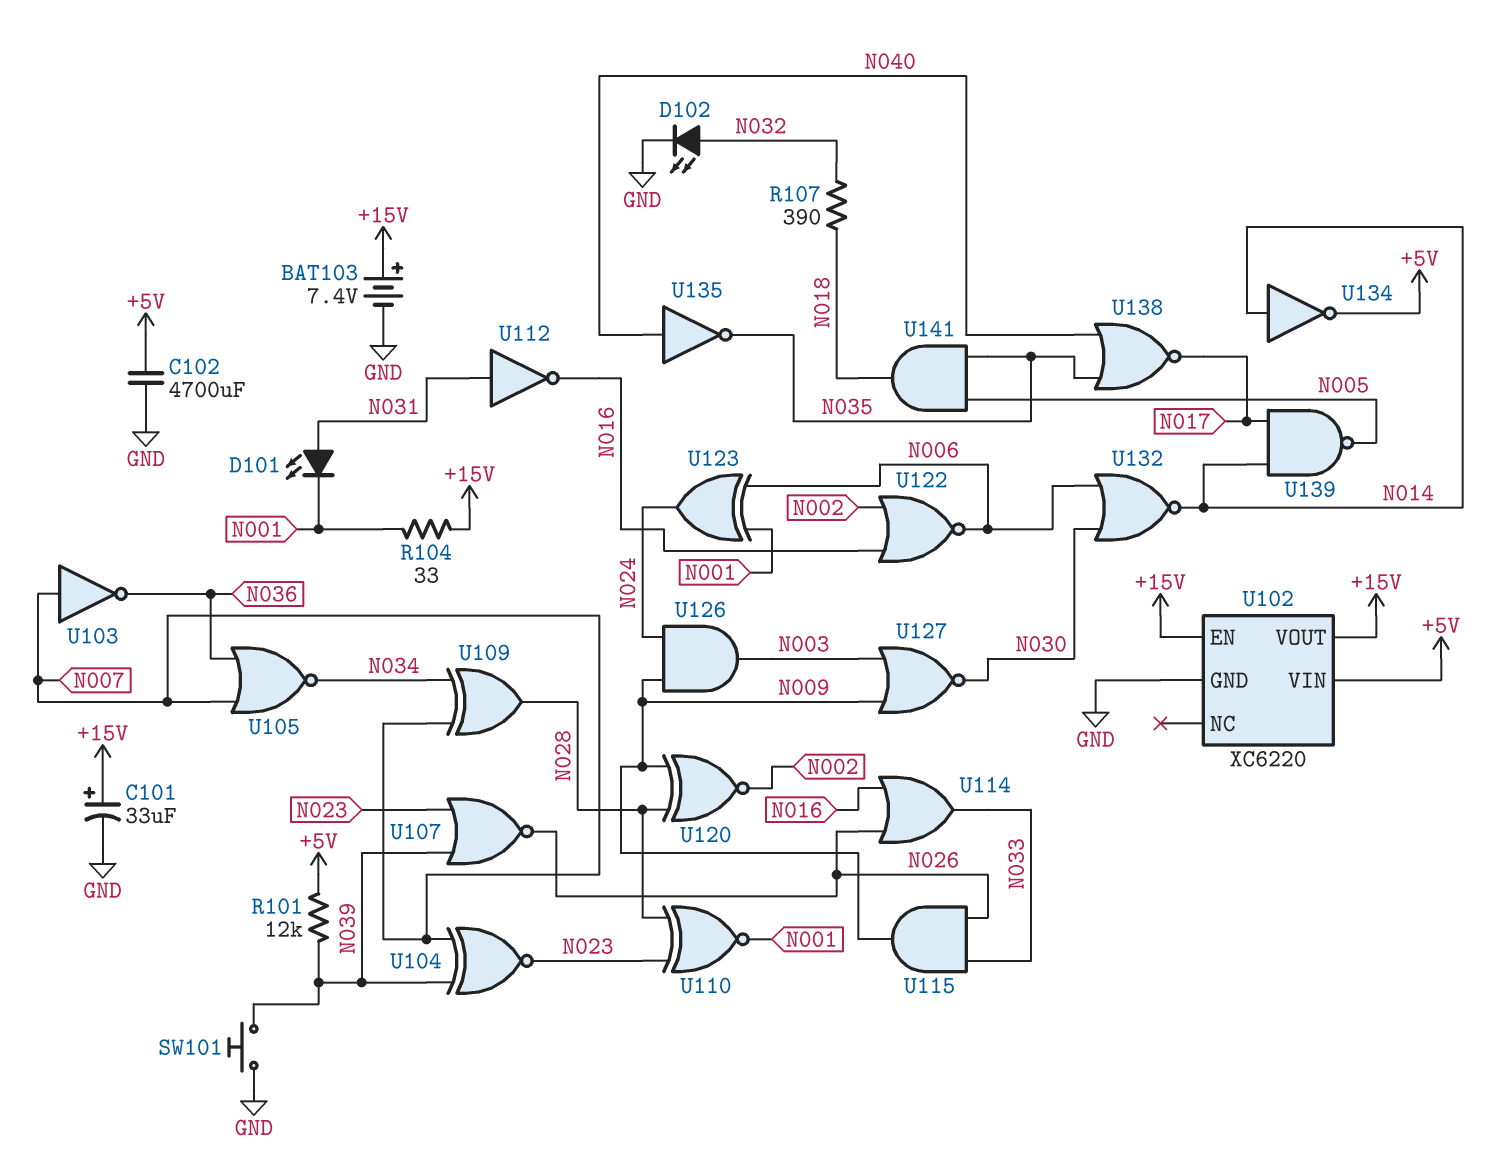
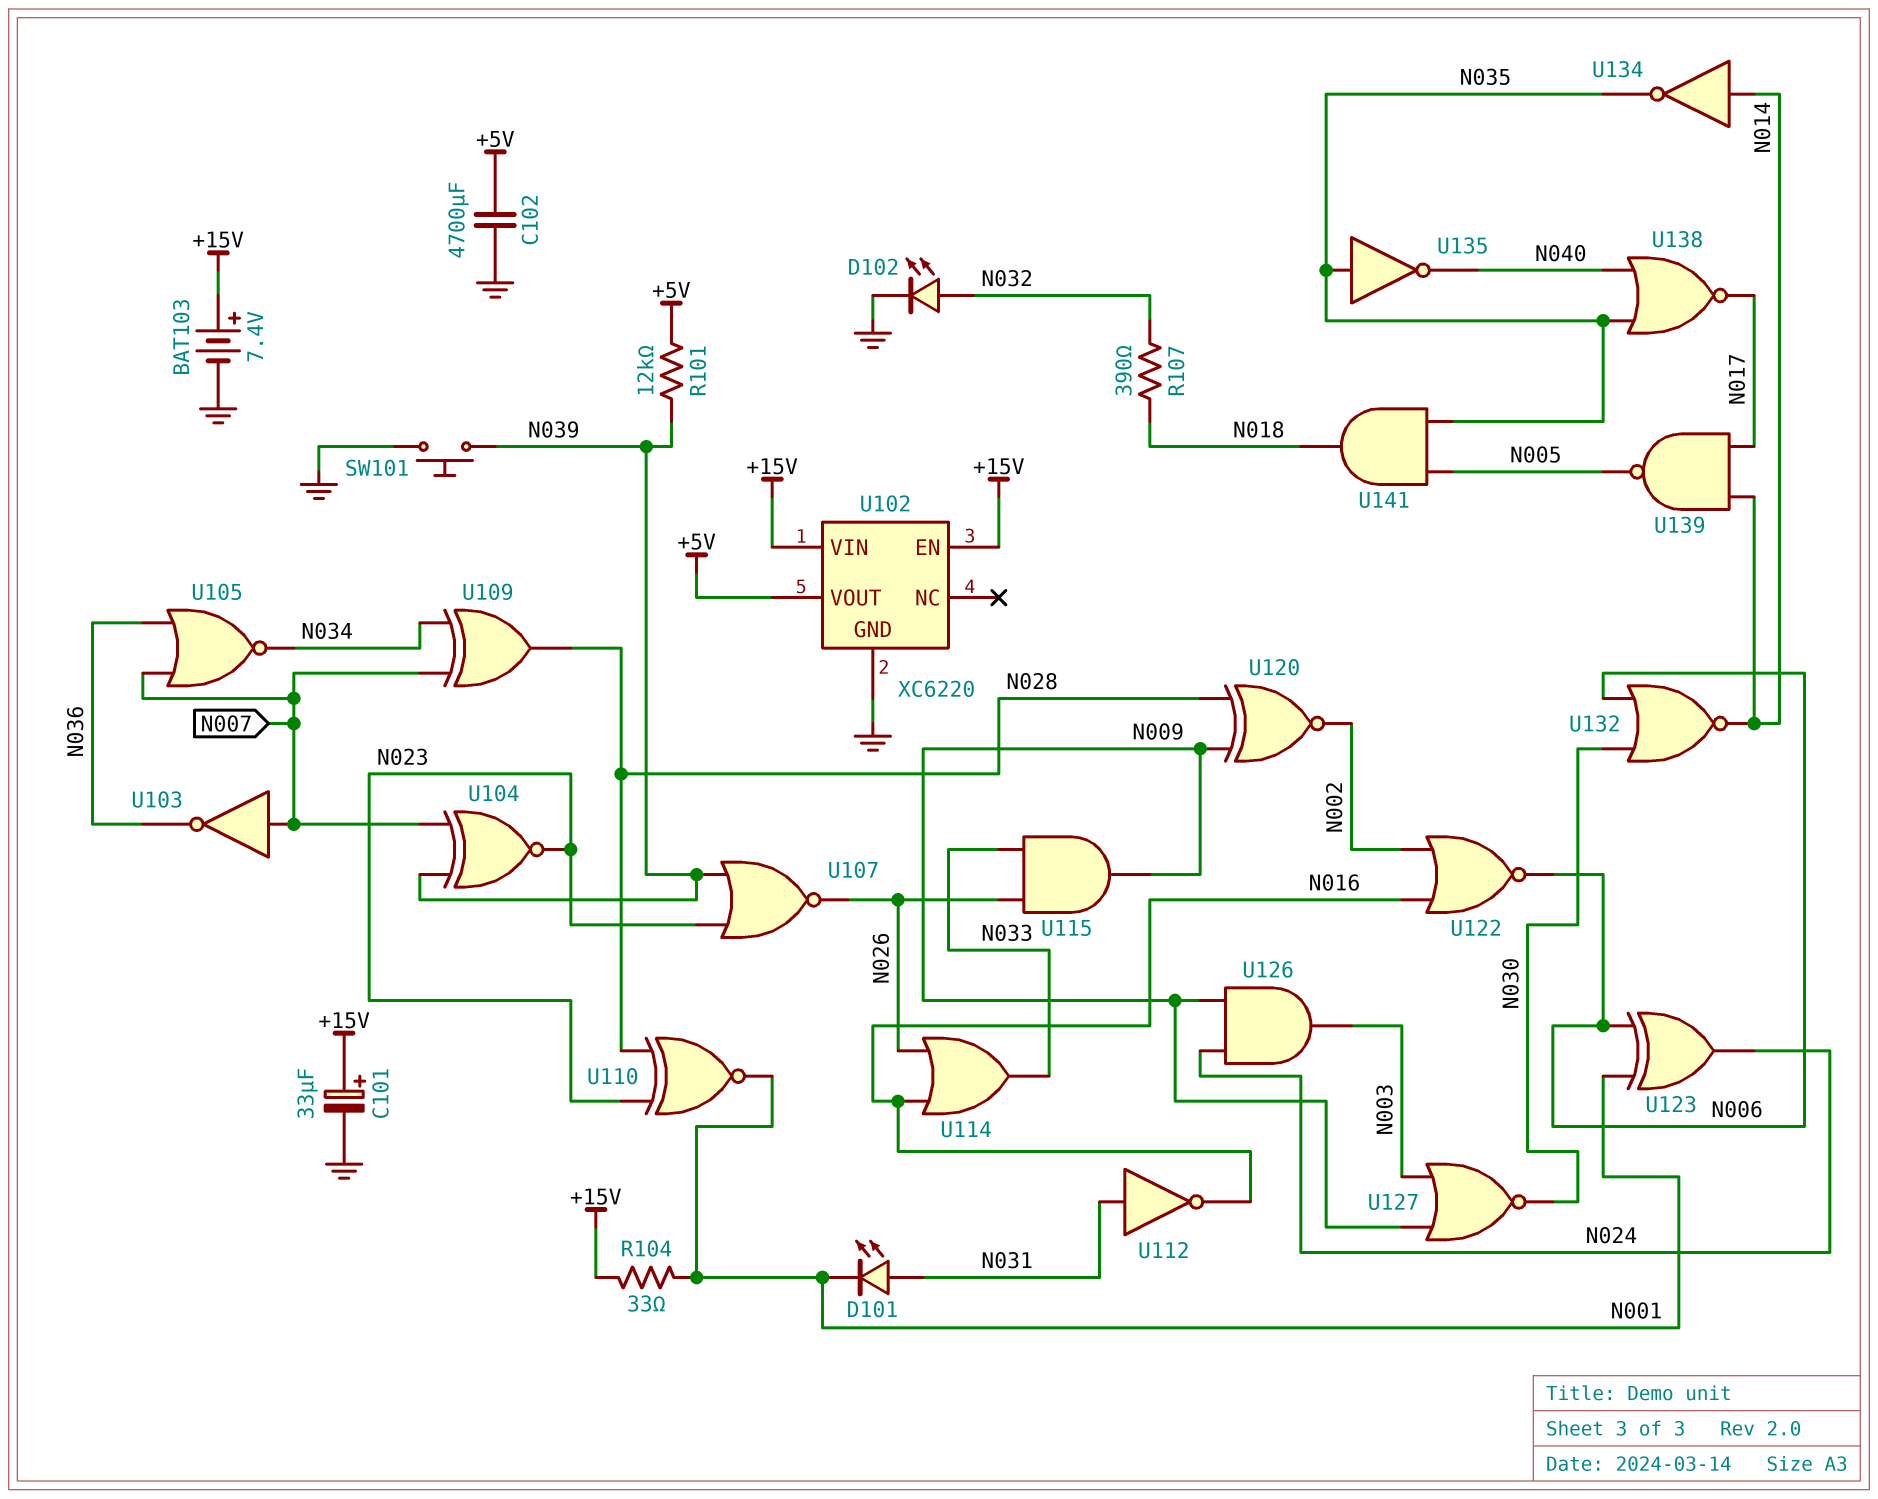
U102 pin VIN: +5V -> +15V
U102 pin VOUT: +15V -> +5V
U134: NOT (in N014, out +5V) -> NOT (in N014, out N035)
U135: NOT (in N040, out N035) -> NOT (in N035, out N040)

